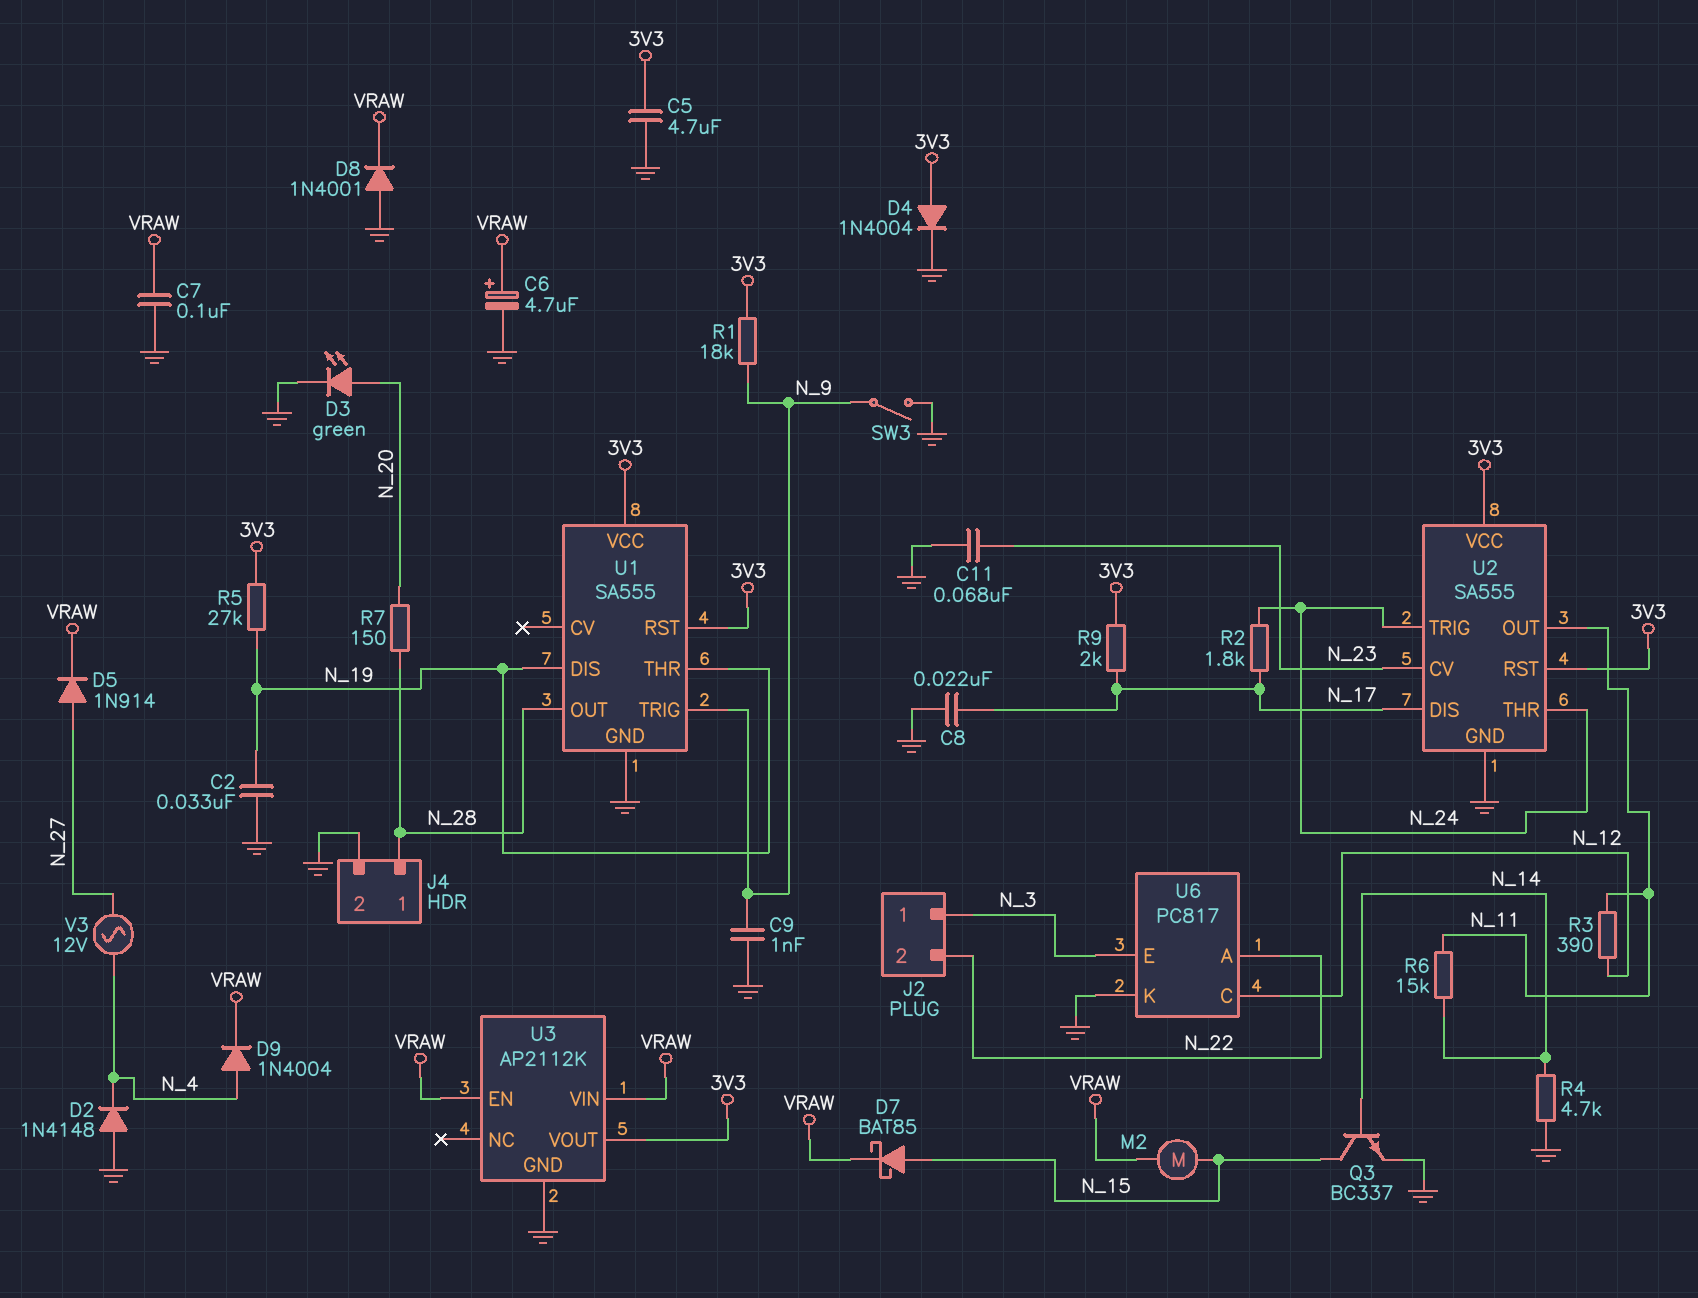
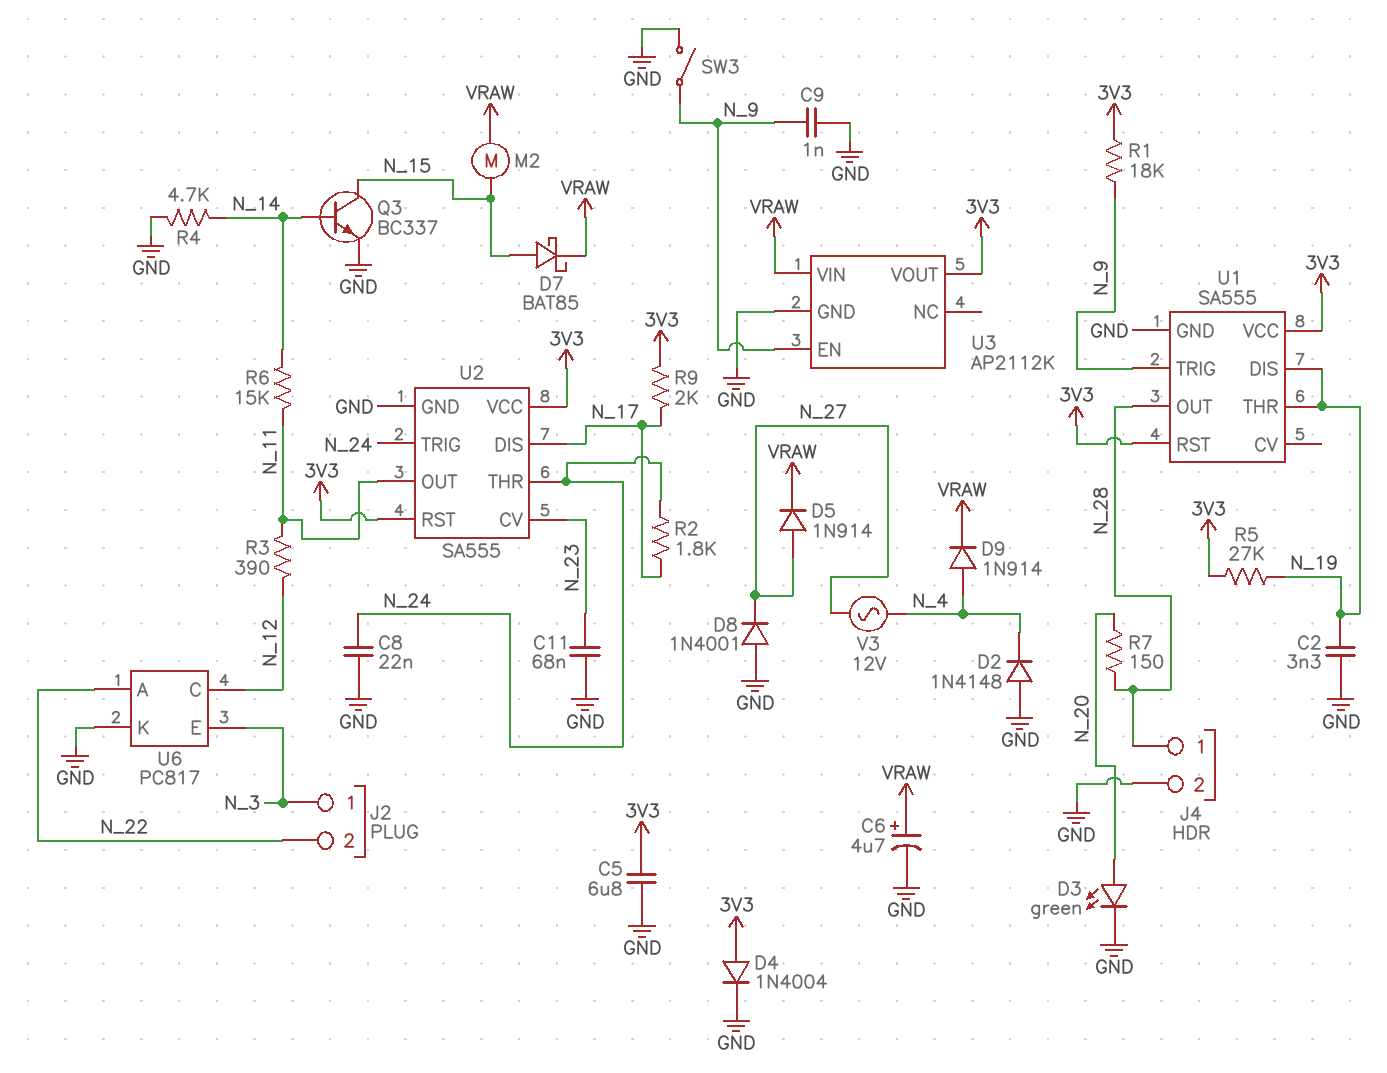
C2: 33nF (GND, N_19) -> 3.3nF (GND, N_19)
C5: 4.7uF (3V3, GND) -> 6.8uF (3V3, GND)
C7: 100nF (GND, VRAW) -> none
C8: 22nF (GND, N_17) -> 22nF (GND, N_24)
D8: diode 1N4001 (A GND, K VRAW) -> diode 1N4001 (A GND, K N_27)
D9: diode 1N4004 (A N_4, K VRAW) -> diode 1N914 (A N_4, K VRAW)
U3 pin EN: VRAW -> N_9

